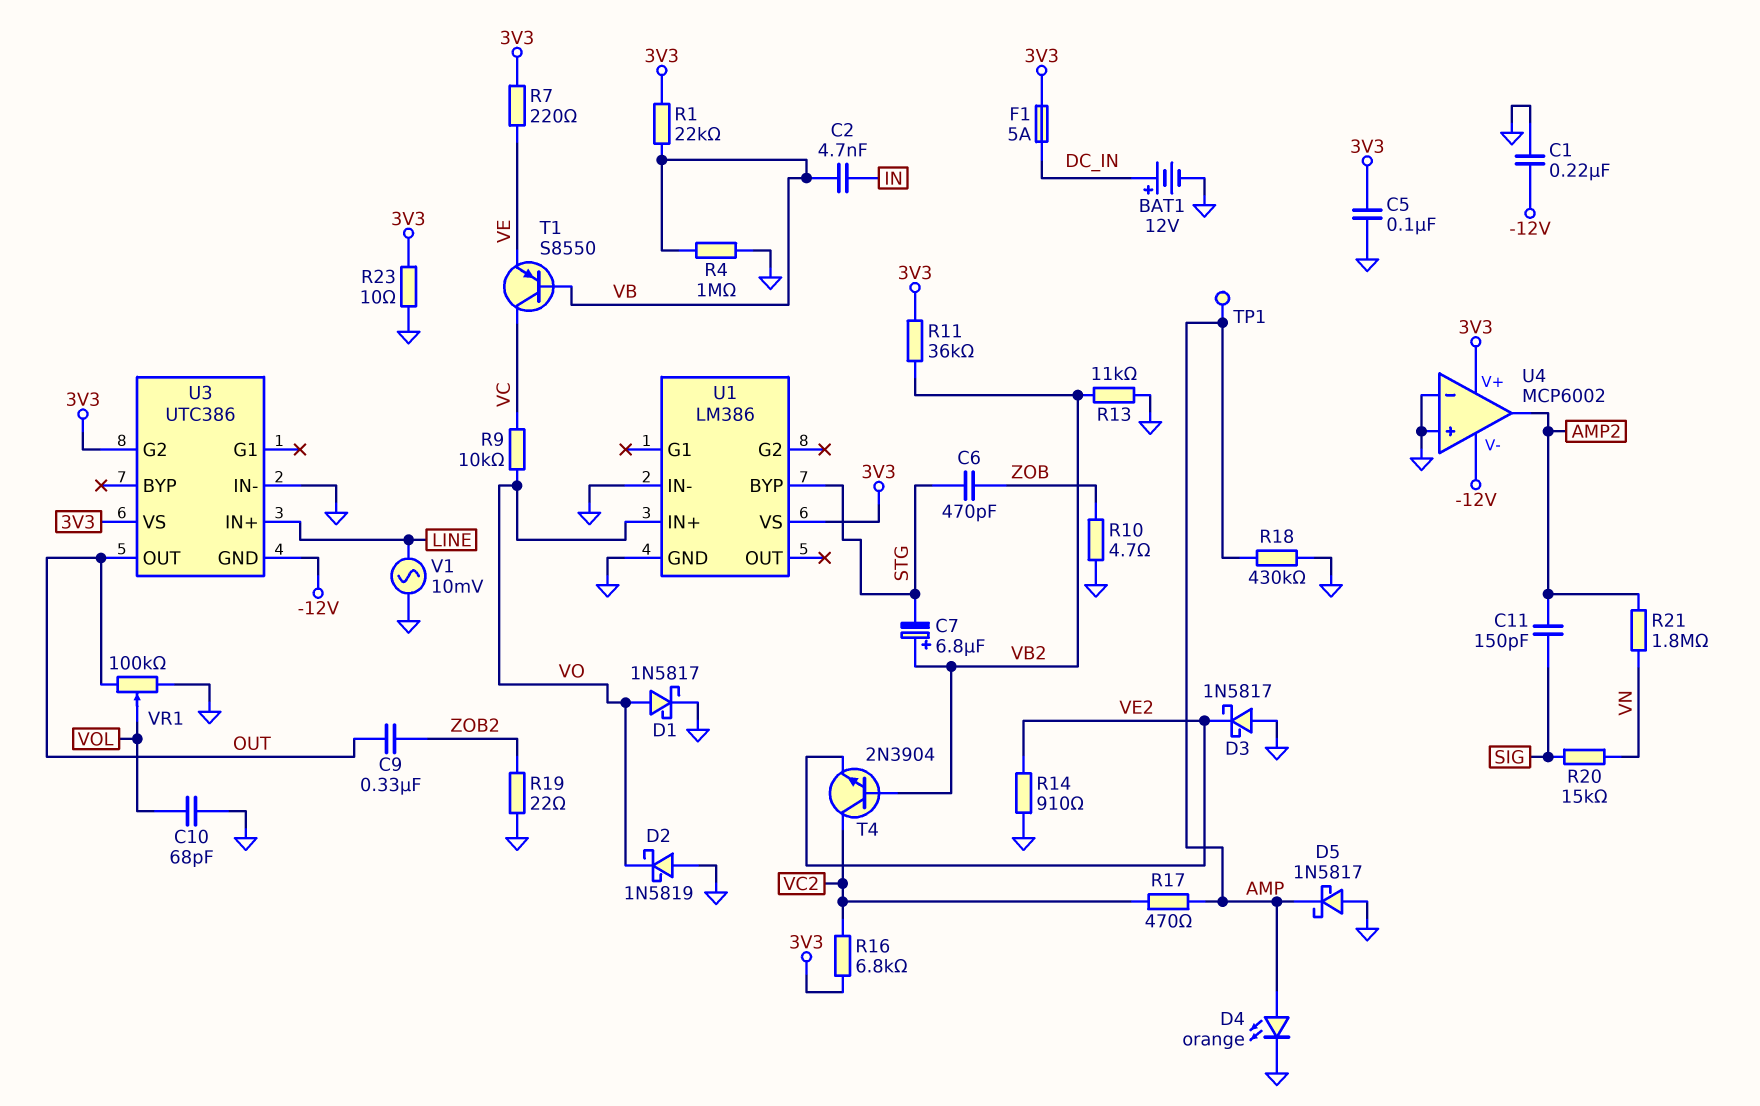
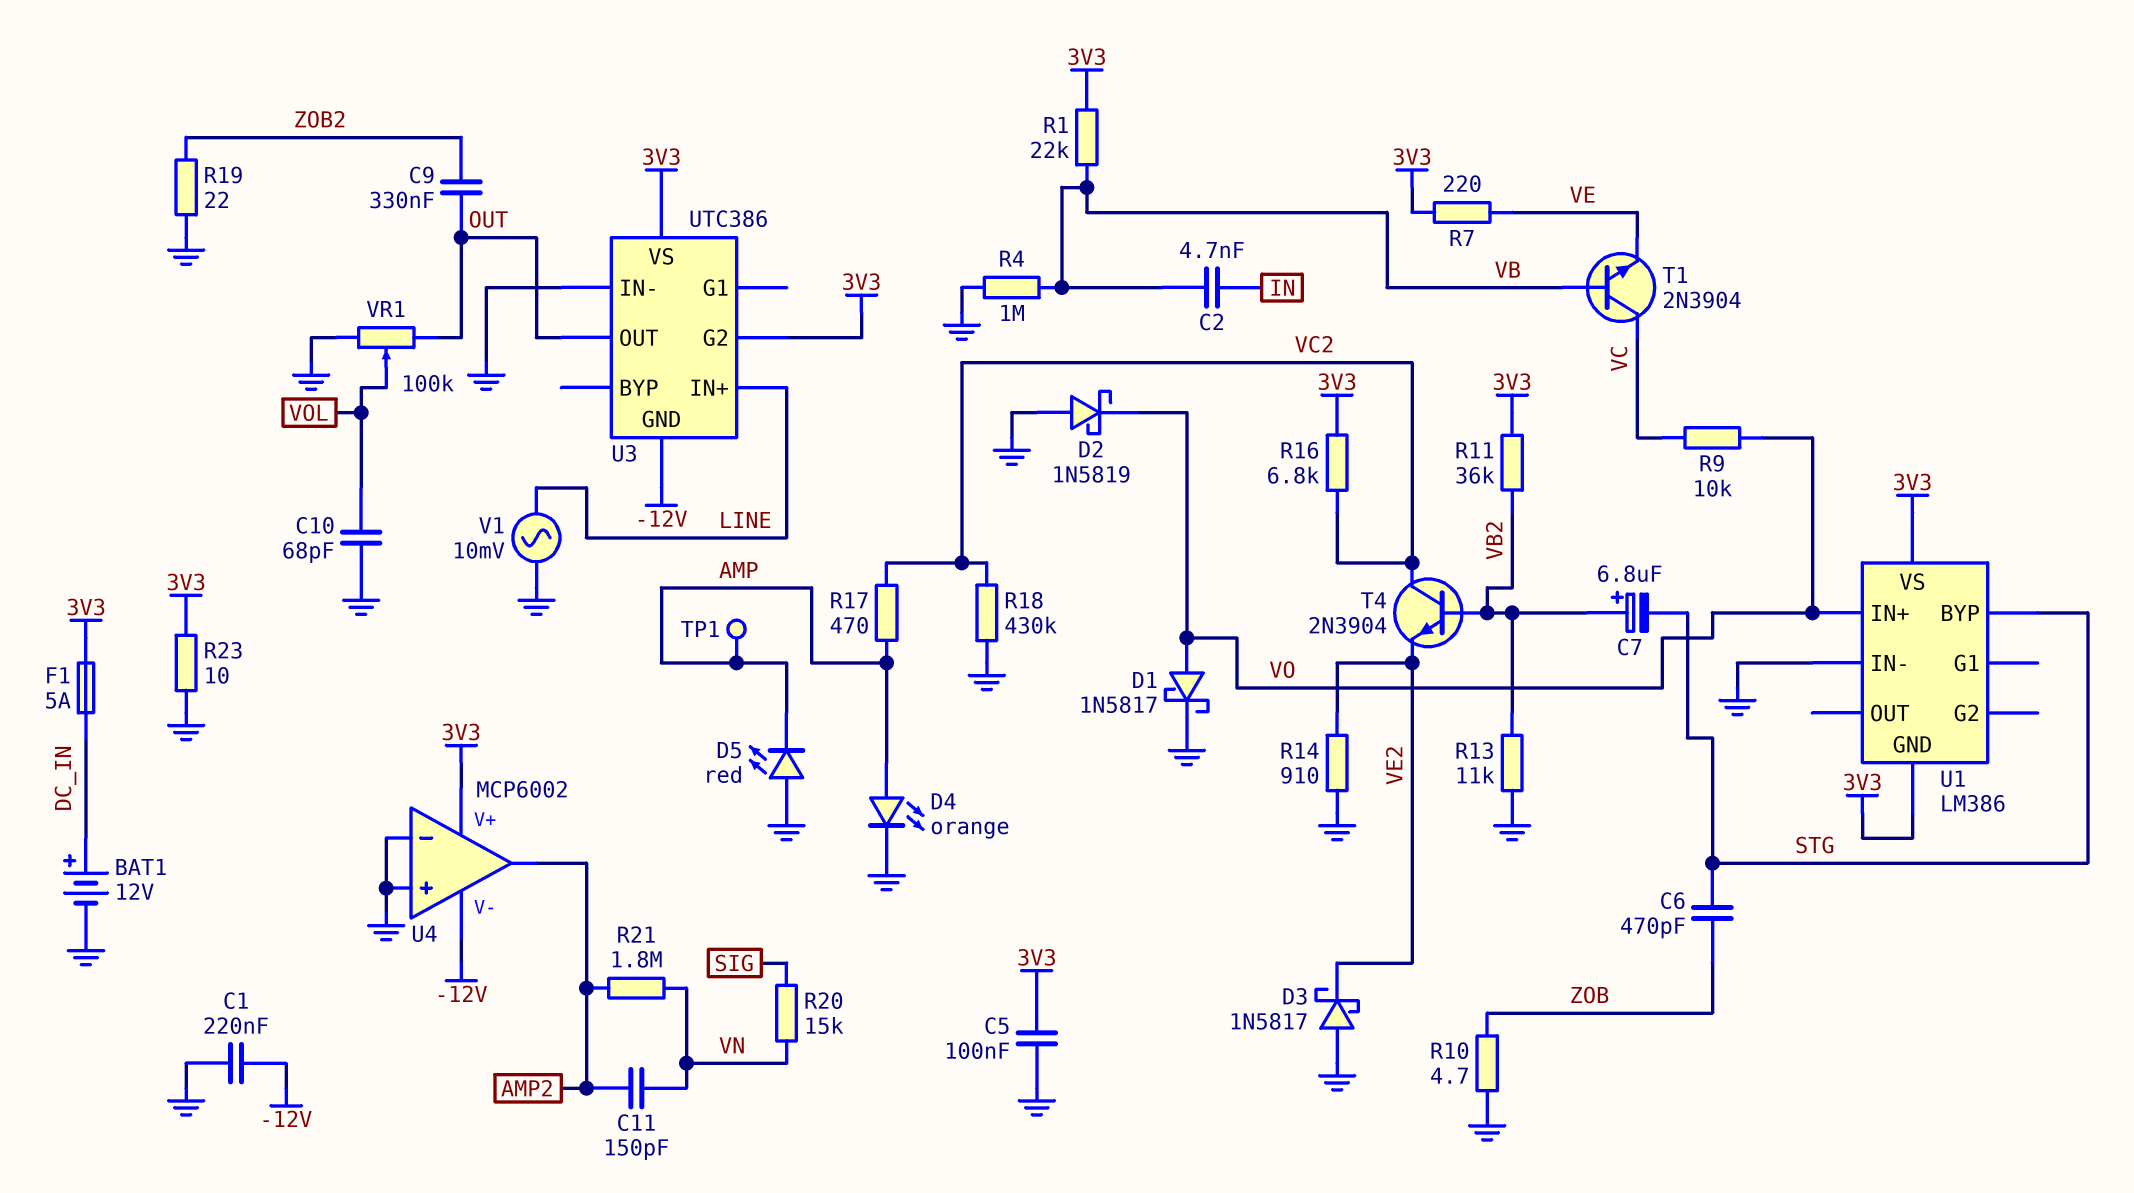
C11: 150pF (AMP2, SIG) -> 150pF (AMP2, VN)
D5: schottky 1N5817 (A GND, K AMP) -> LED red (A GND, K AMP)
R18: 430k (AMP, GND) -> 430k (GND, VC2)
T1: PNP S8550 (B VB, C VC, E VE) -> NPN 2N3904 (B VB, C VC, E VE)
U1 pin GND: GND -> 3V3

